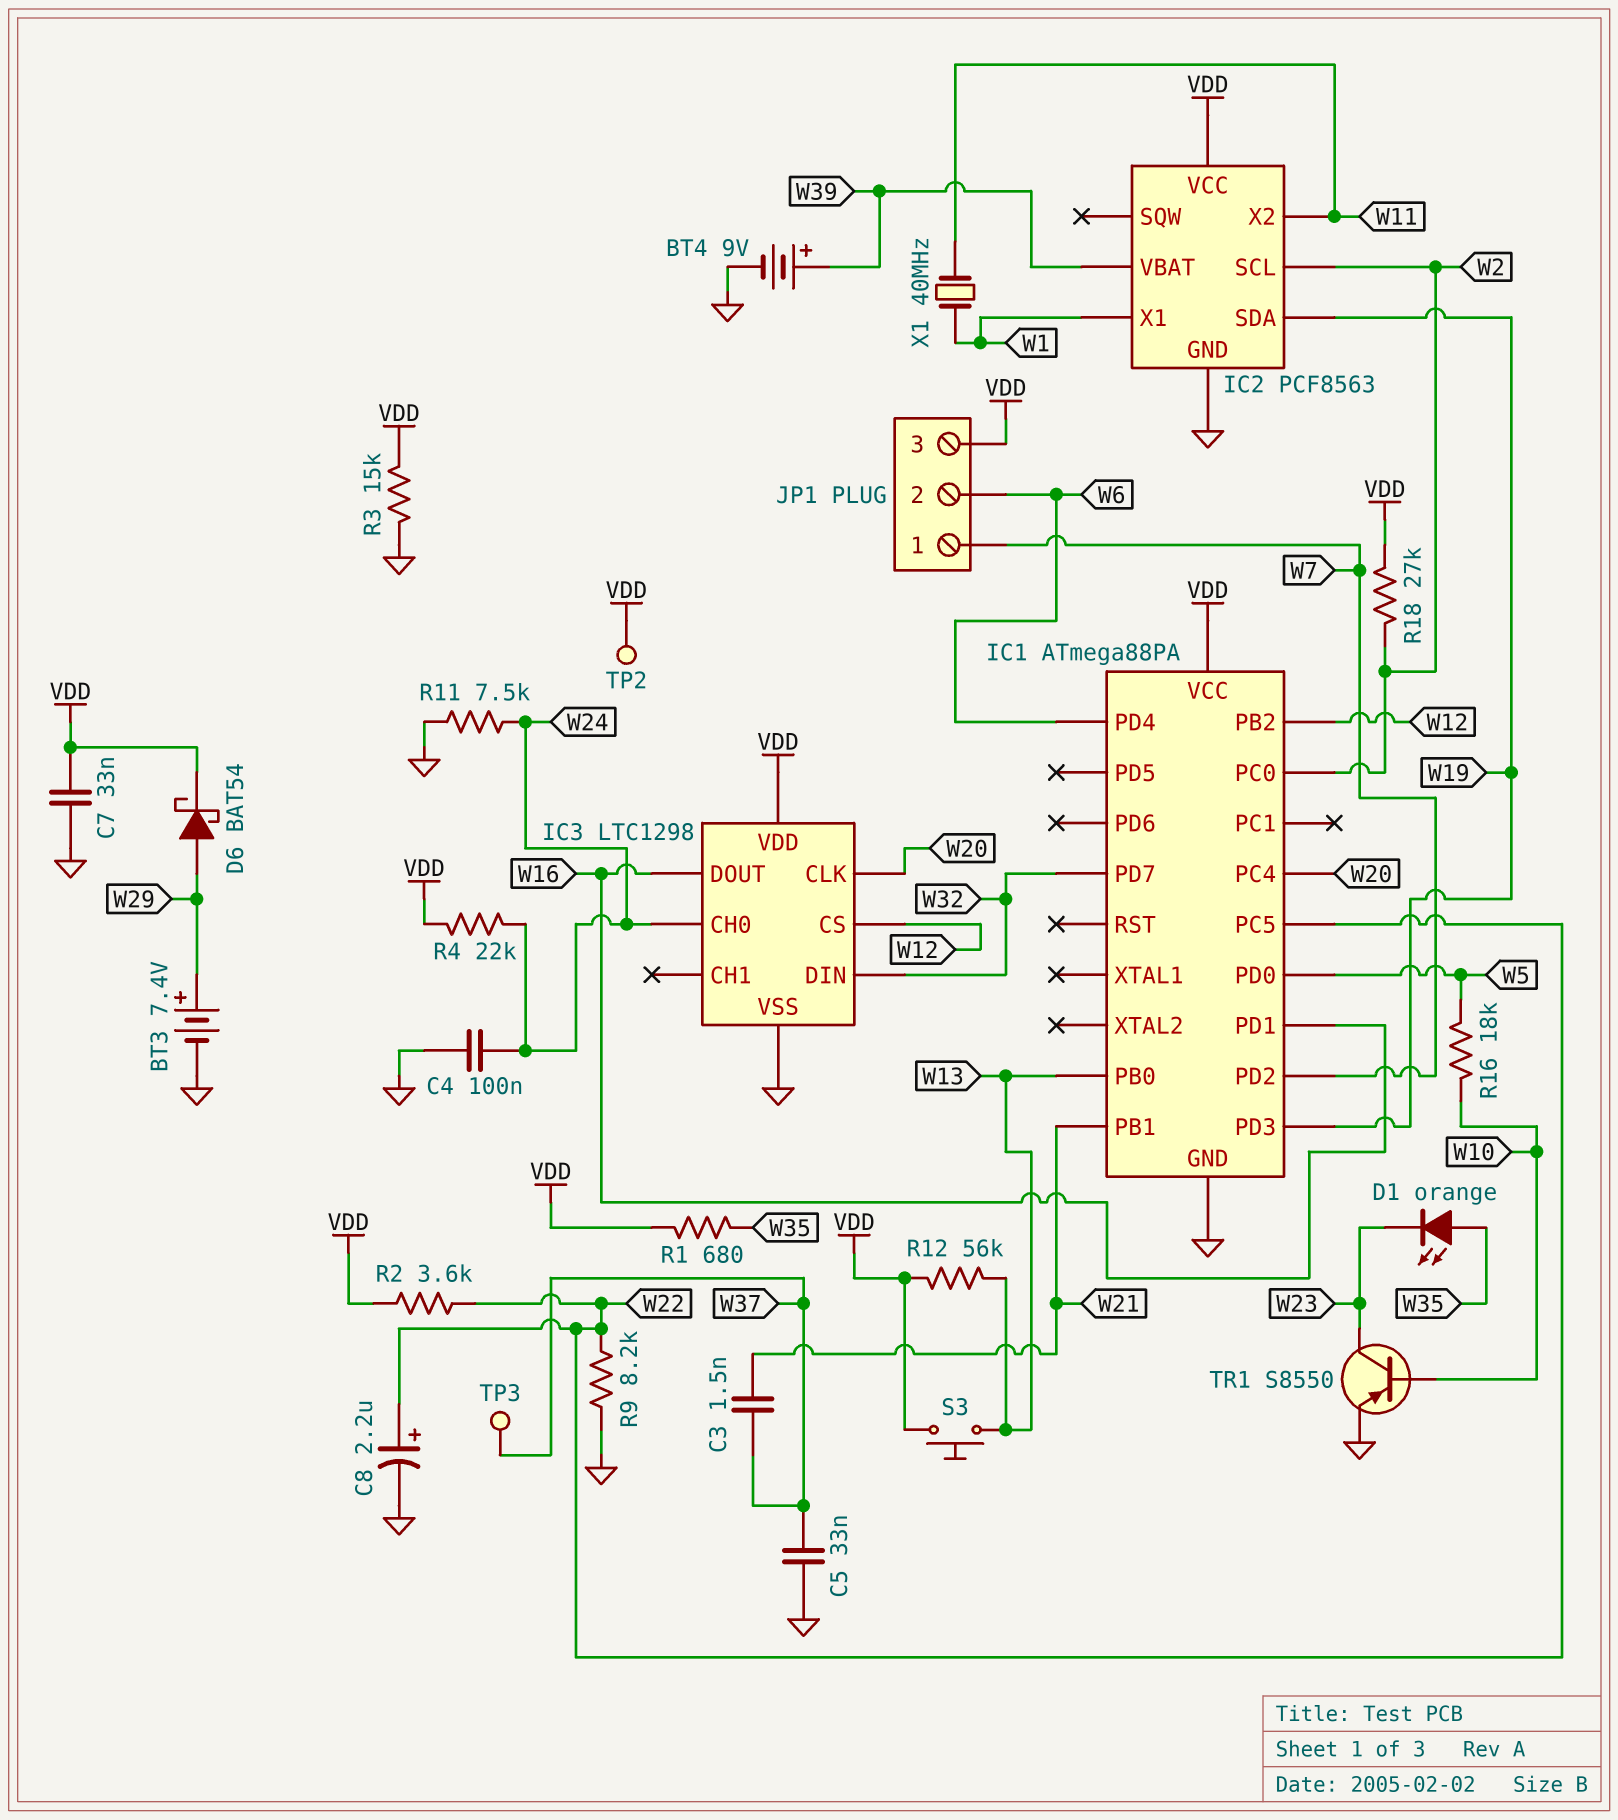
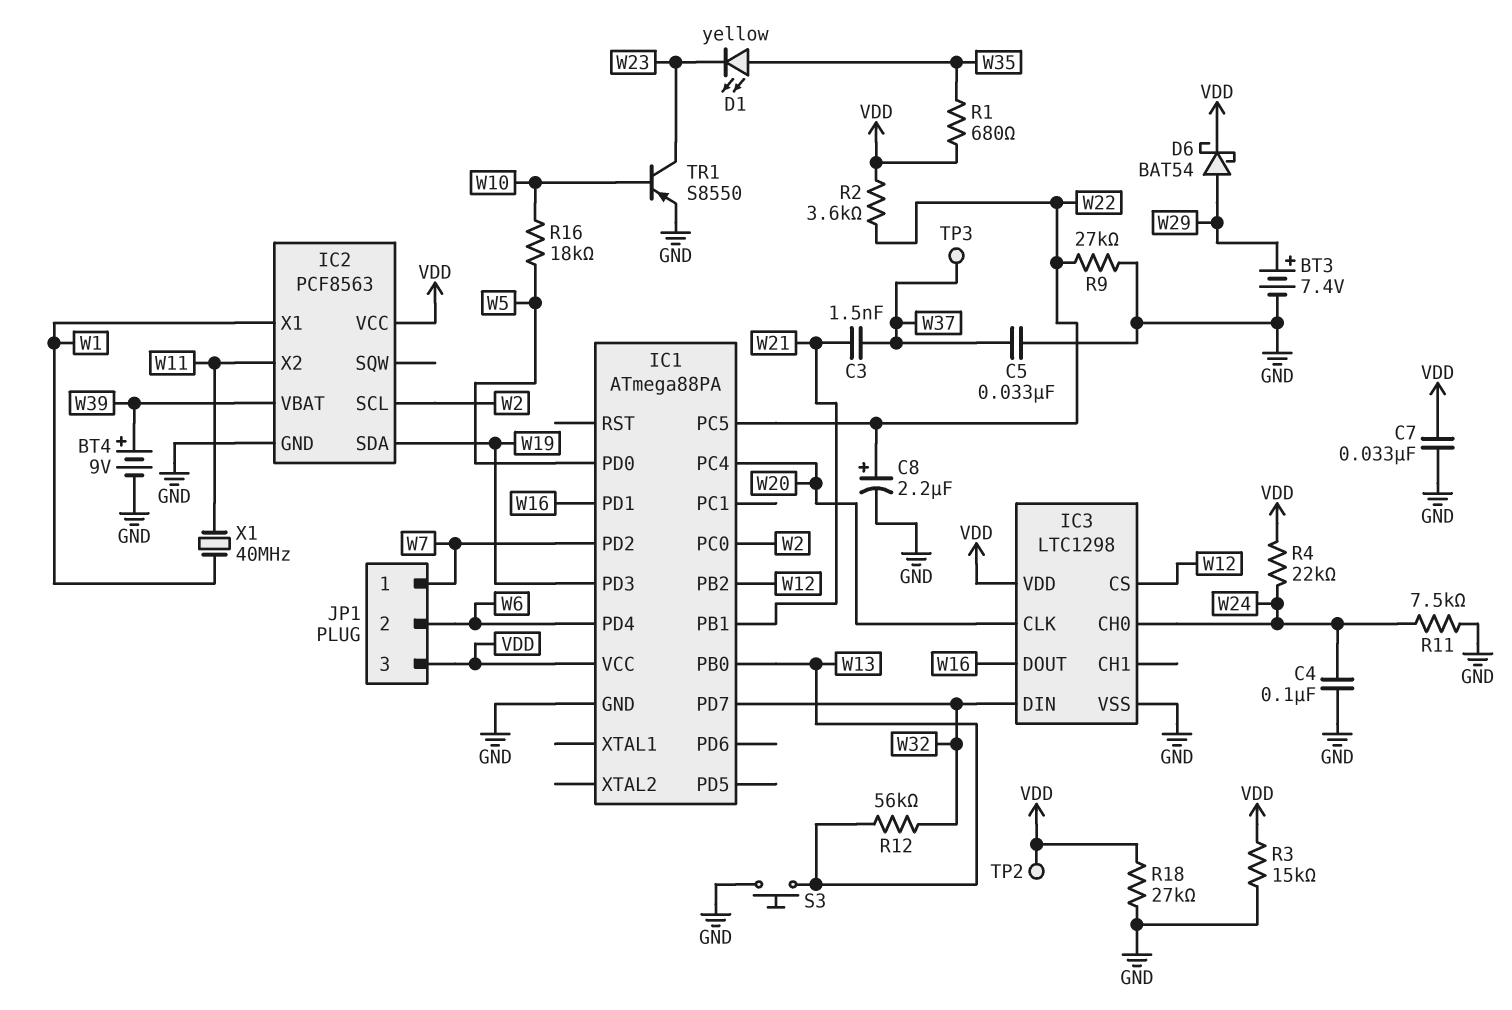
D1: LED orange (A W35, K W23) -> LED yellow (A W35, K W23)
R9: 8.2k (GND, W22) -> 27k (GND, W22)
R12: 56k (VDD, W13) -> 56k (W13, W32)
R18: 27k (VDD, W2) -> 27k (GND, VDD)
S3: button (VDD, W13) -> button (GND, W13)

